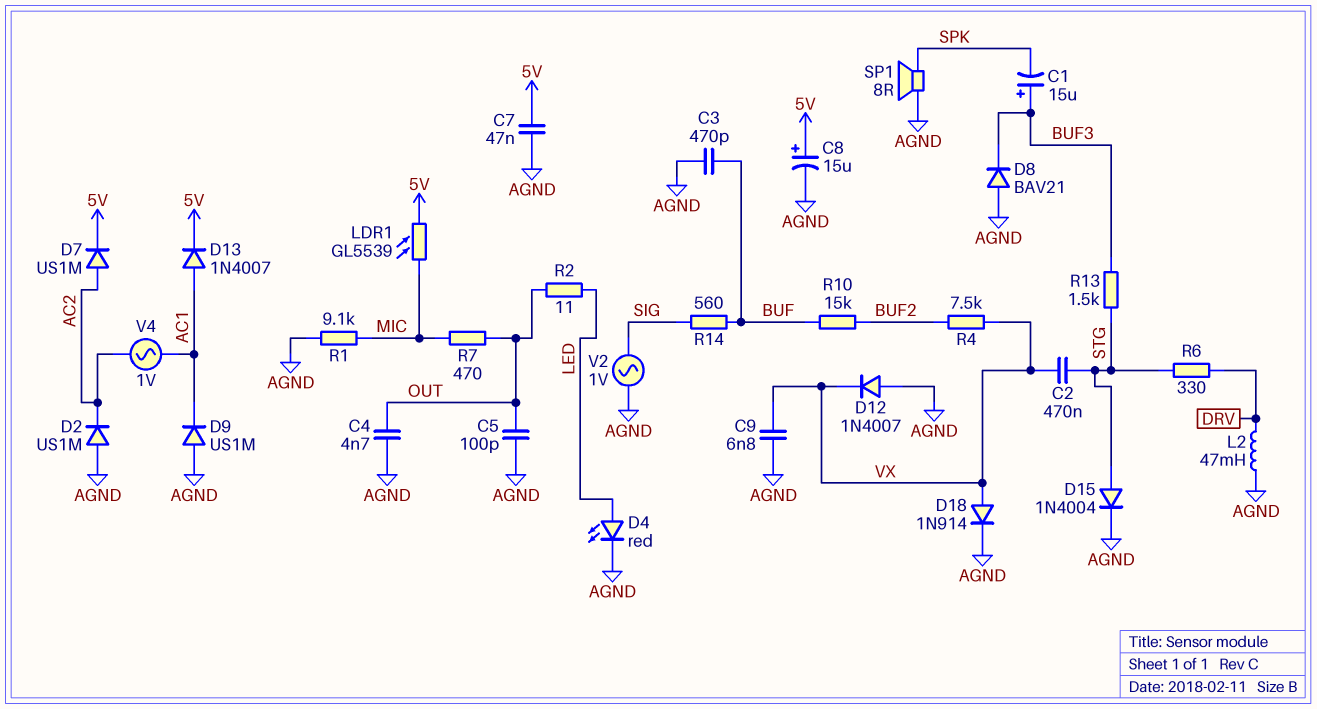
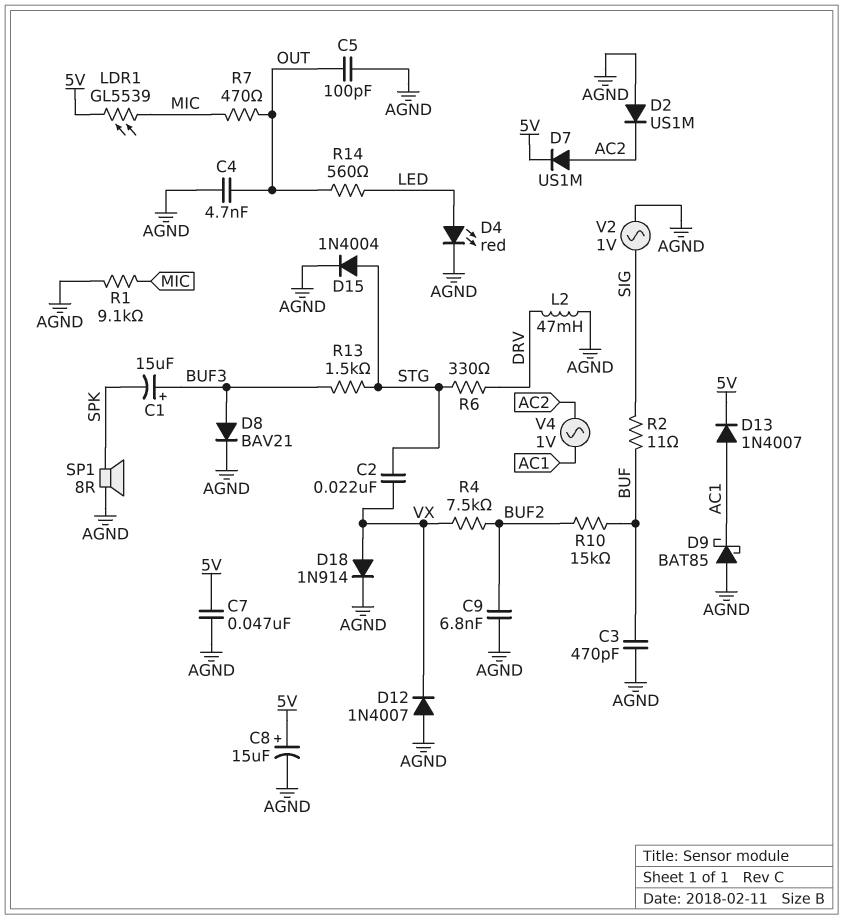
C2: 470nF (STG, VX) -> 22nF (STG, VX)
C9: 6.8nF (AGND, VX) -> 6.8nF (AGND, BUF2)
D8: diode BAV21 (A AGND, K BUF3) -> diode BAV21 (A BUF3, K AGND)
D9: diode US1M (A AGND, K AC1) -> schottky BAT85 (A AGND, K AC1)
R2: 11 (LED, OUT) -> 11 (BUF, SIG)
R14: 560 (BUF, SIG) -> 560 (LED, OUT)

